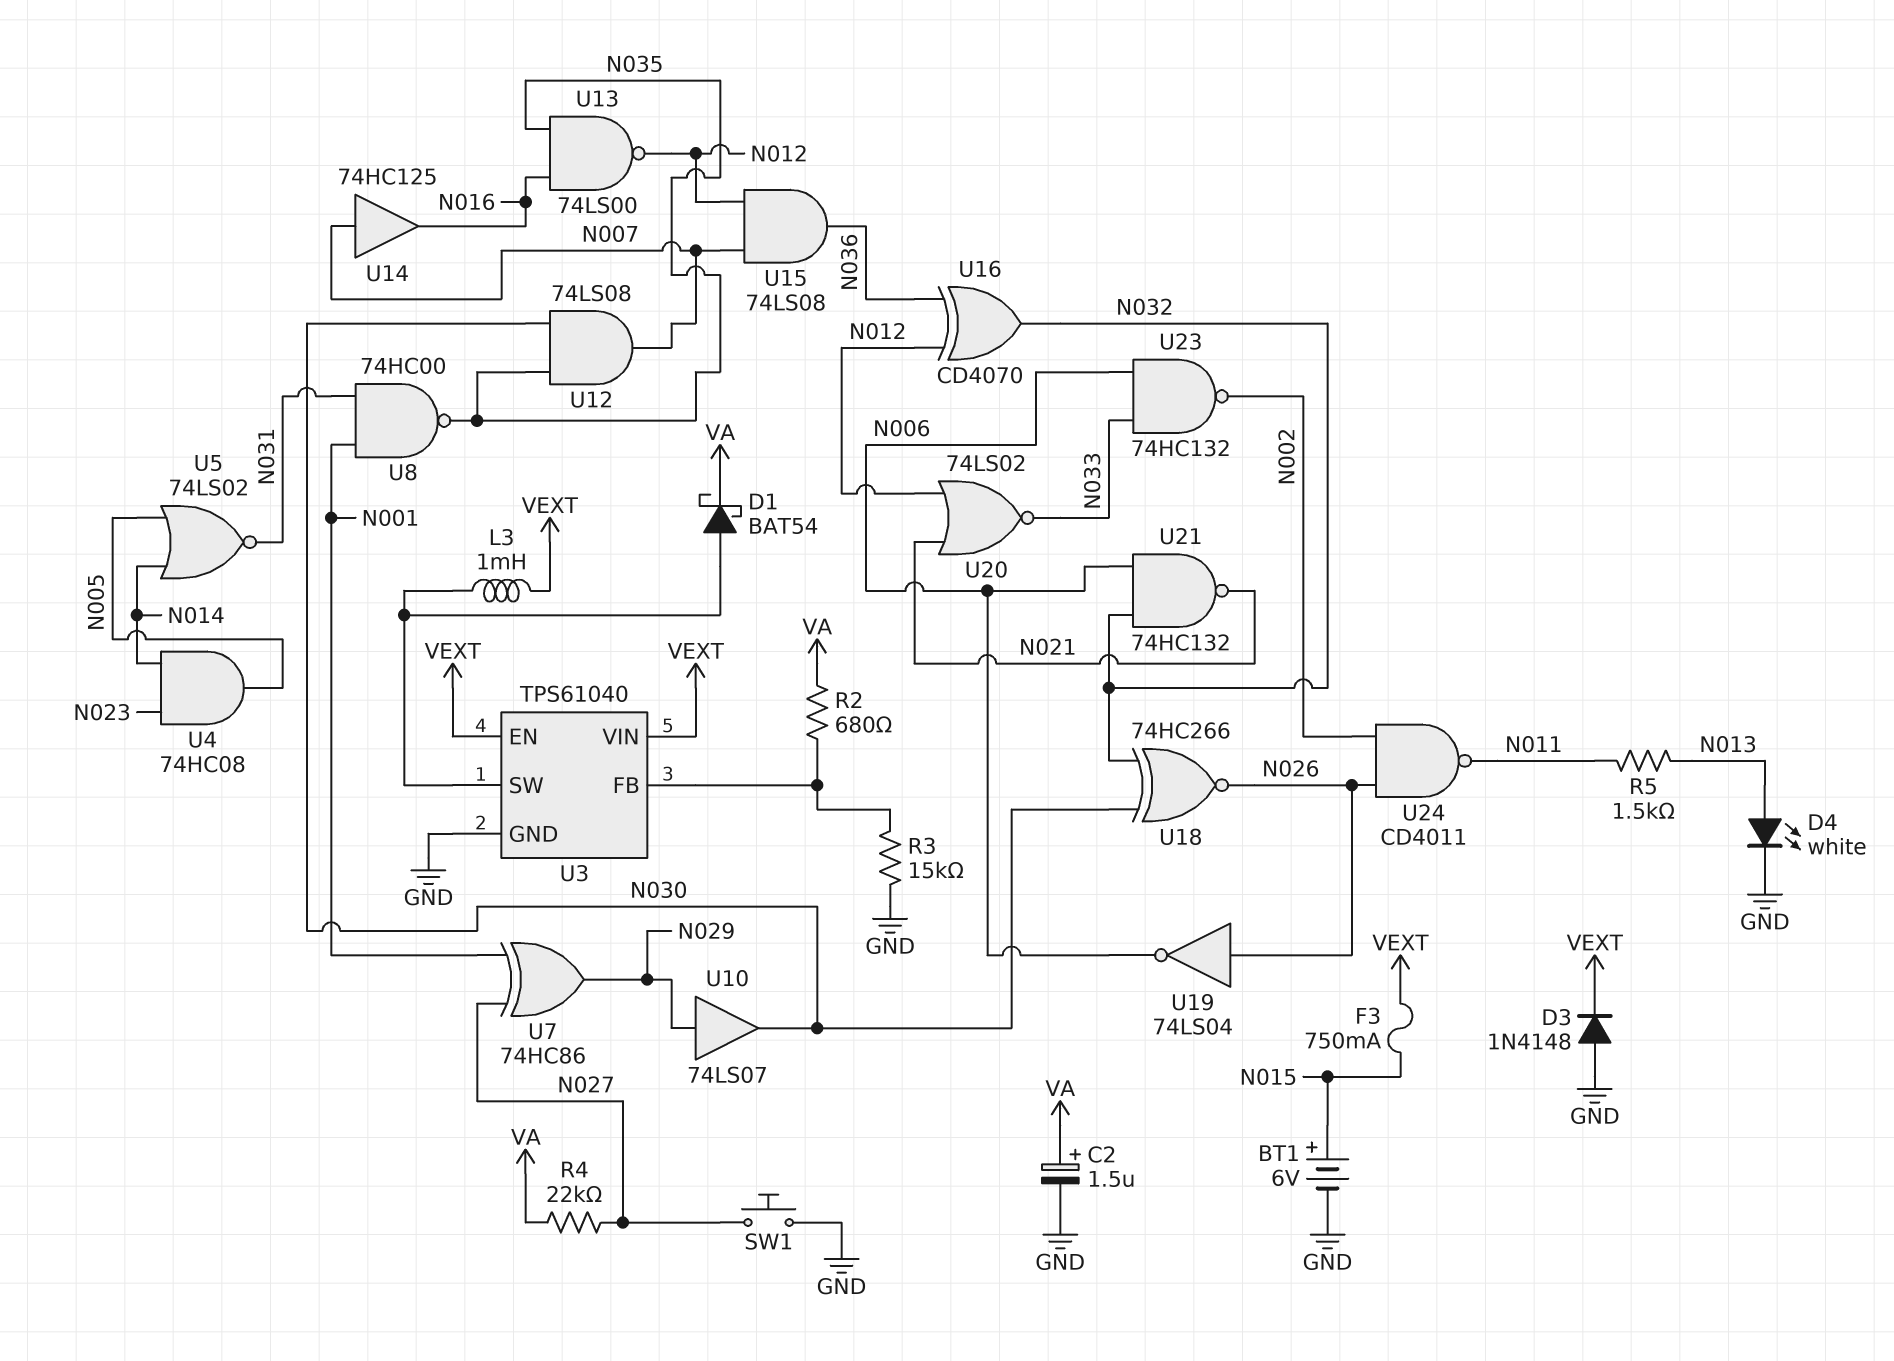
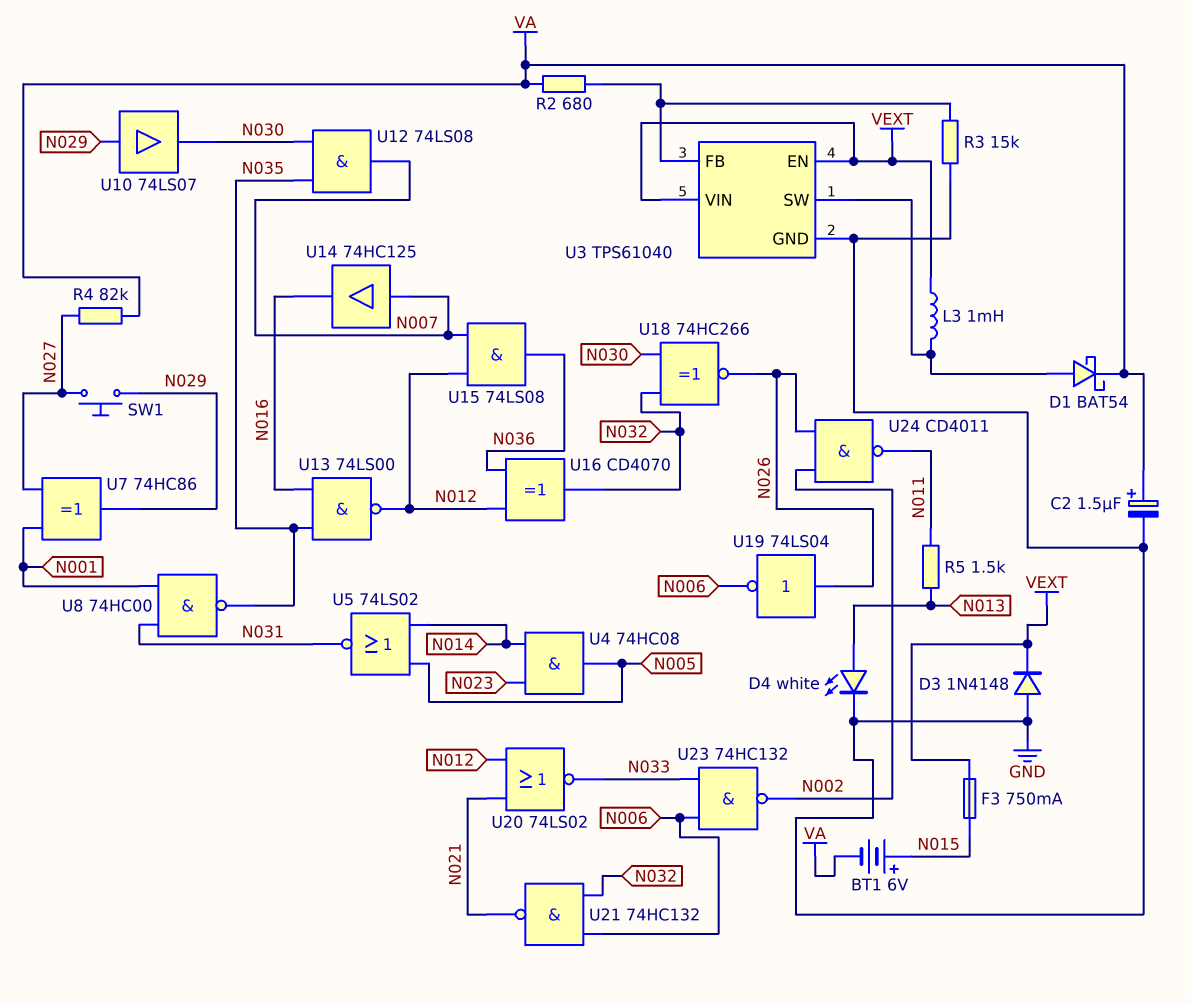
BT1: 6V (plus N015, minus GND) -> 6V (plus N015, minus VA)
R4: 22k (N027, VA) -> 82k (N027, VA)
SW1: button (GND, N027) -> button (N027, N029)

